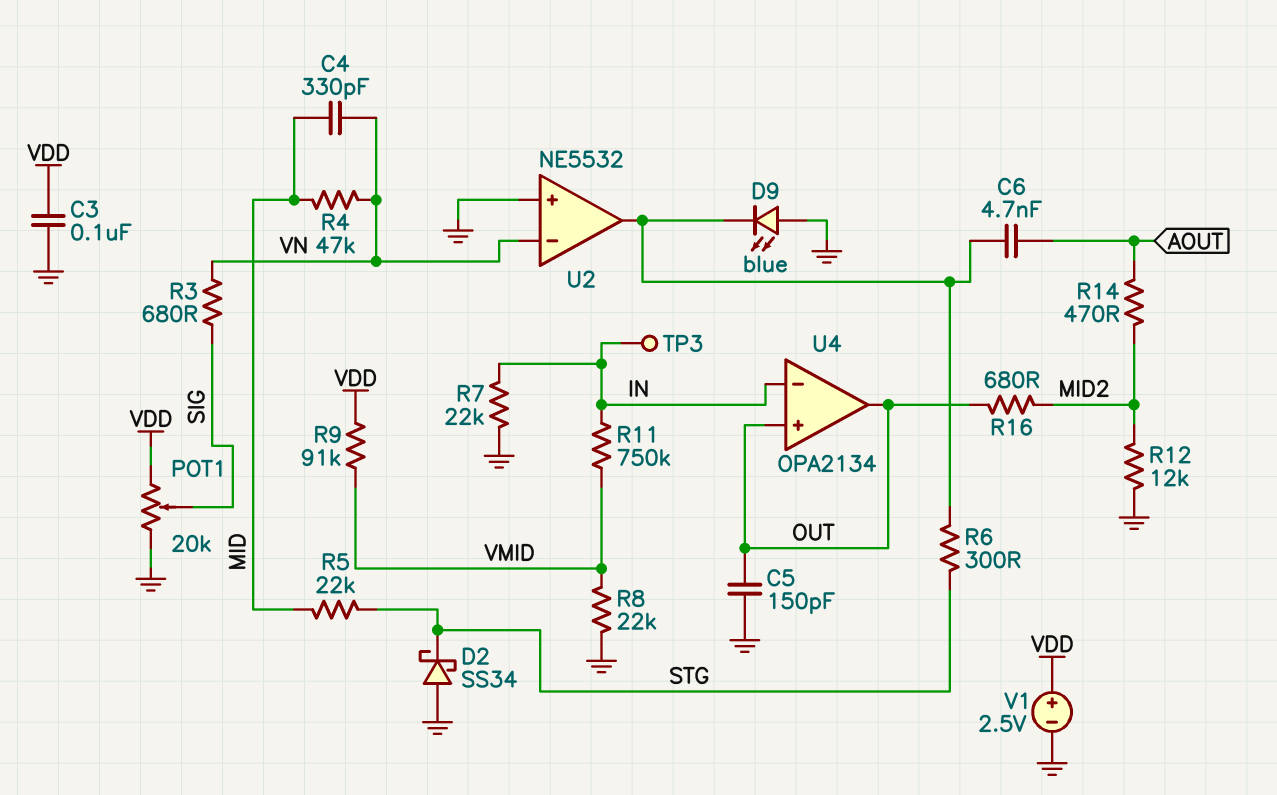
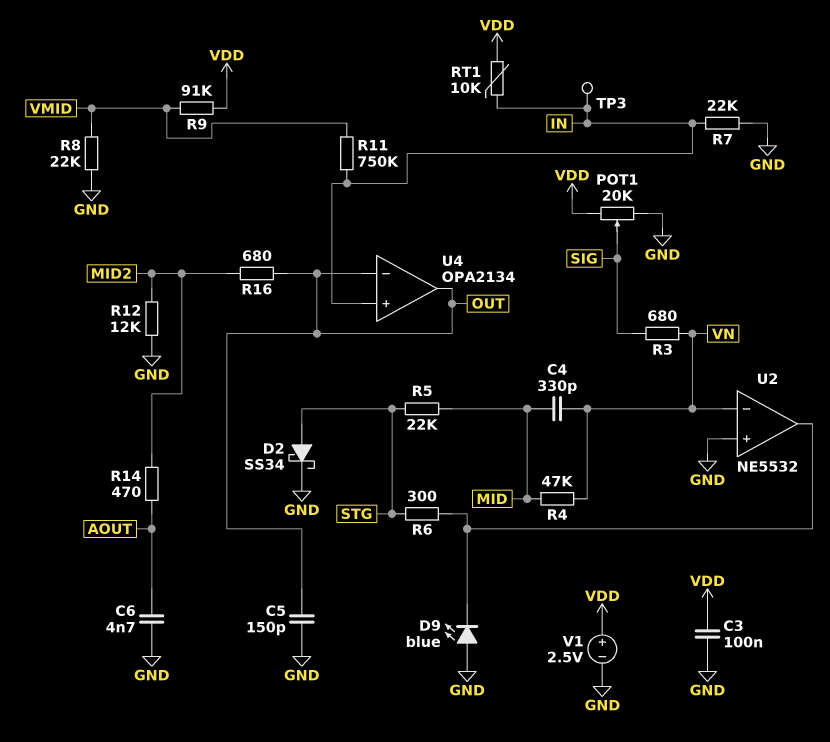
C6: 4.7nF (AOUT, U2/out) -> 4.7nF (AOUT, GND)
D2: schottky SS34 (A GND, K STG) -> schottky SS34 (A STG, K GND)
RT1: none -> 10k (IN, VDD)
U4 pin in+: OUT -> IN
U4 pin in-: IN -> OUT

